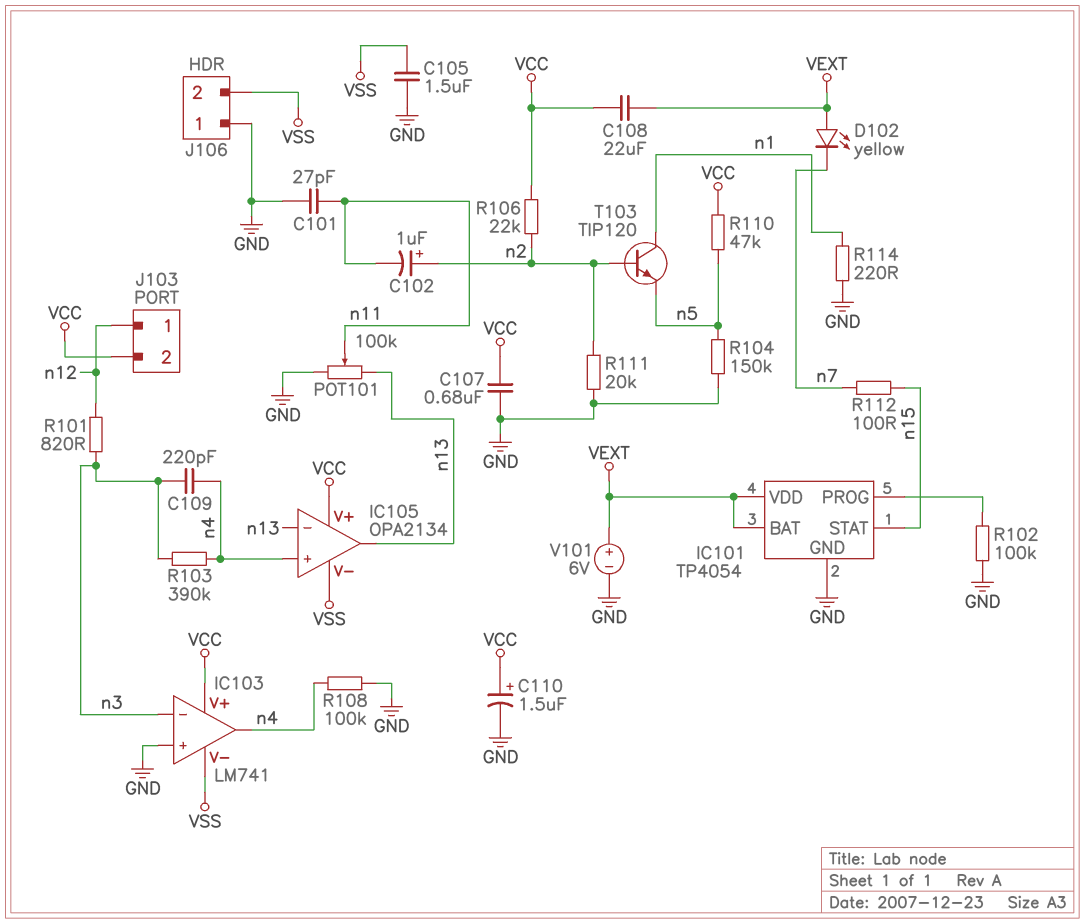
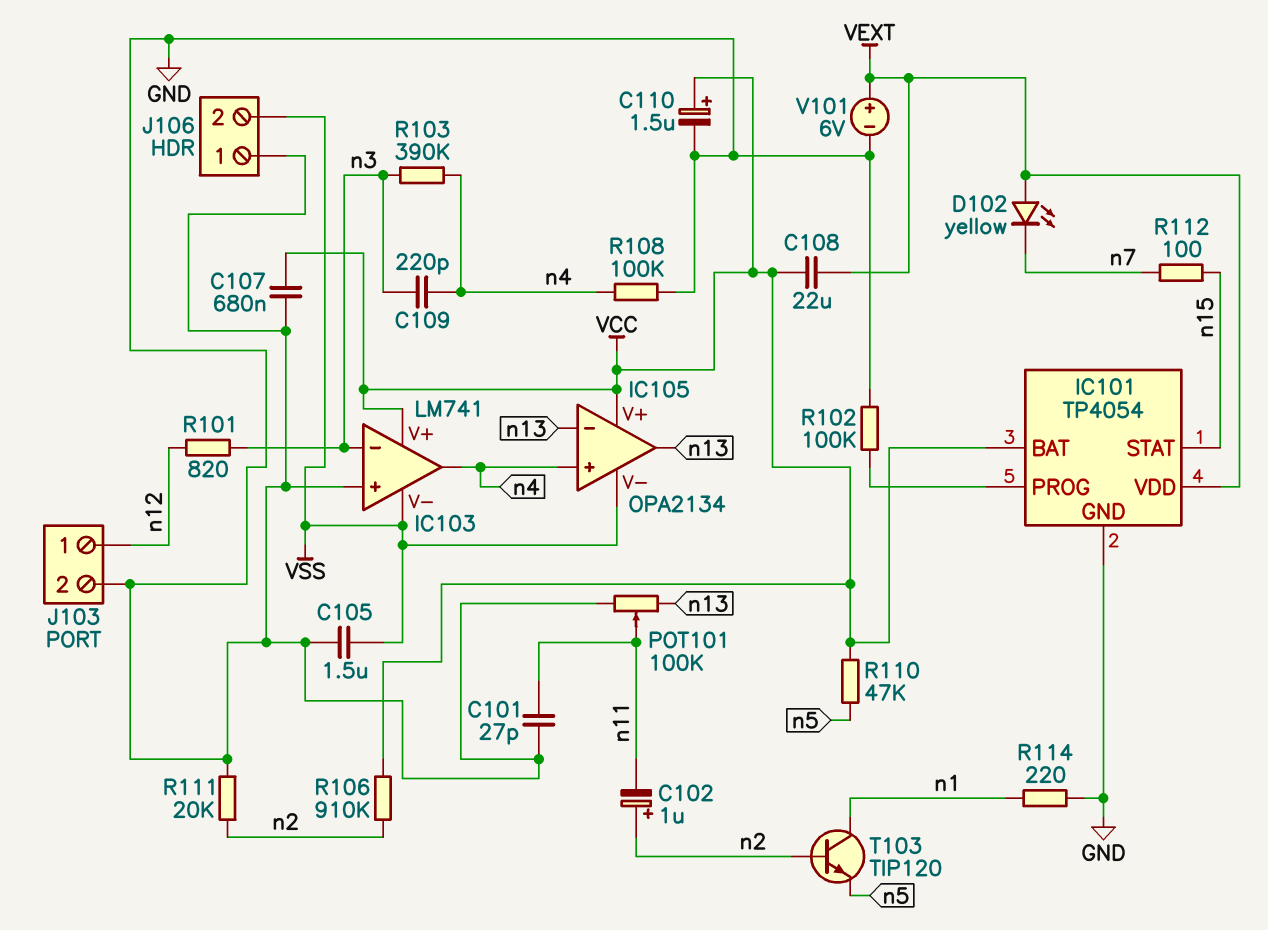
IC101 pin BAT: VEXT -> VCC
J103 pin 2: VCC -> GND
R104: 150k (GND, n5) -> none
R106: 22k (VCC, n2) -> 910k (VCC, n2)

